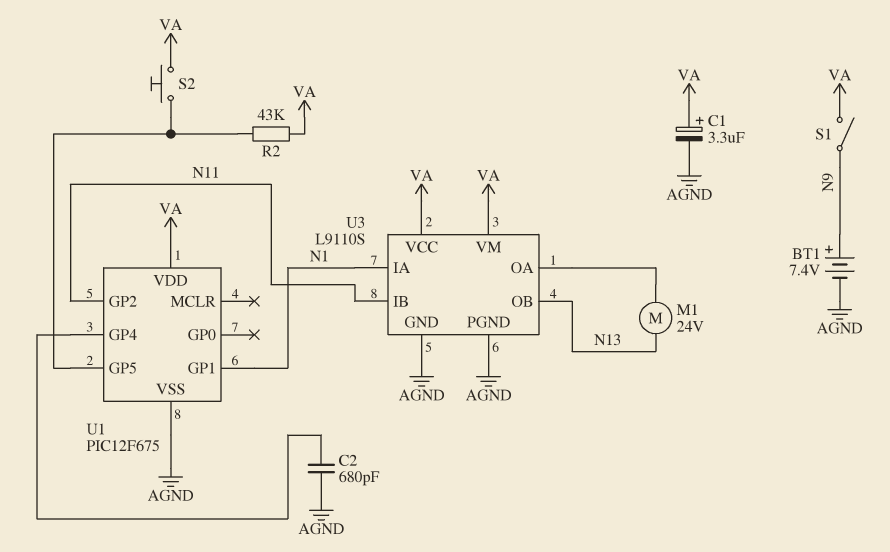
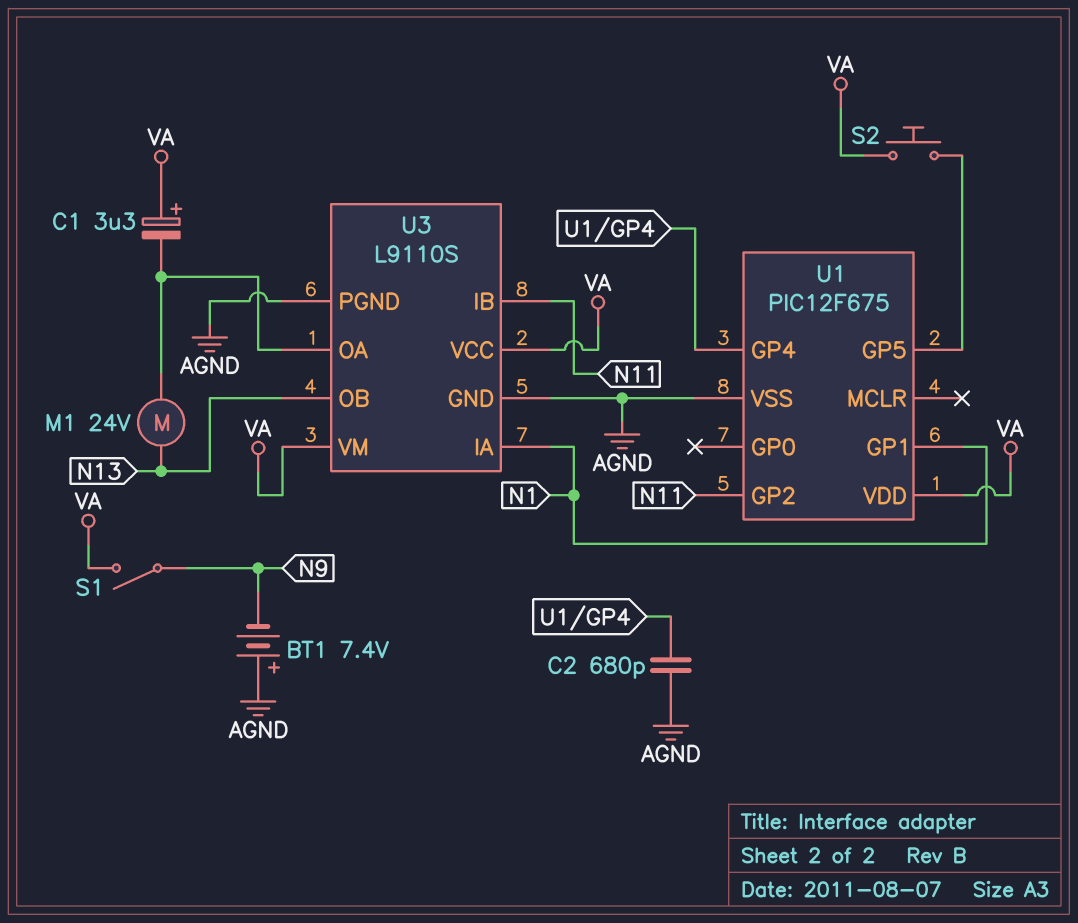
BT1: 7.4V (plus N9, minus AGND) -> 7.4V (plus AGND, minus N9)
C1: 3.3uF (plus VA, minus AGND) -> 3.3uF (plus VA, minus U3/OA)
R2: 43k (U1/GP5, VA) -> none

